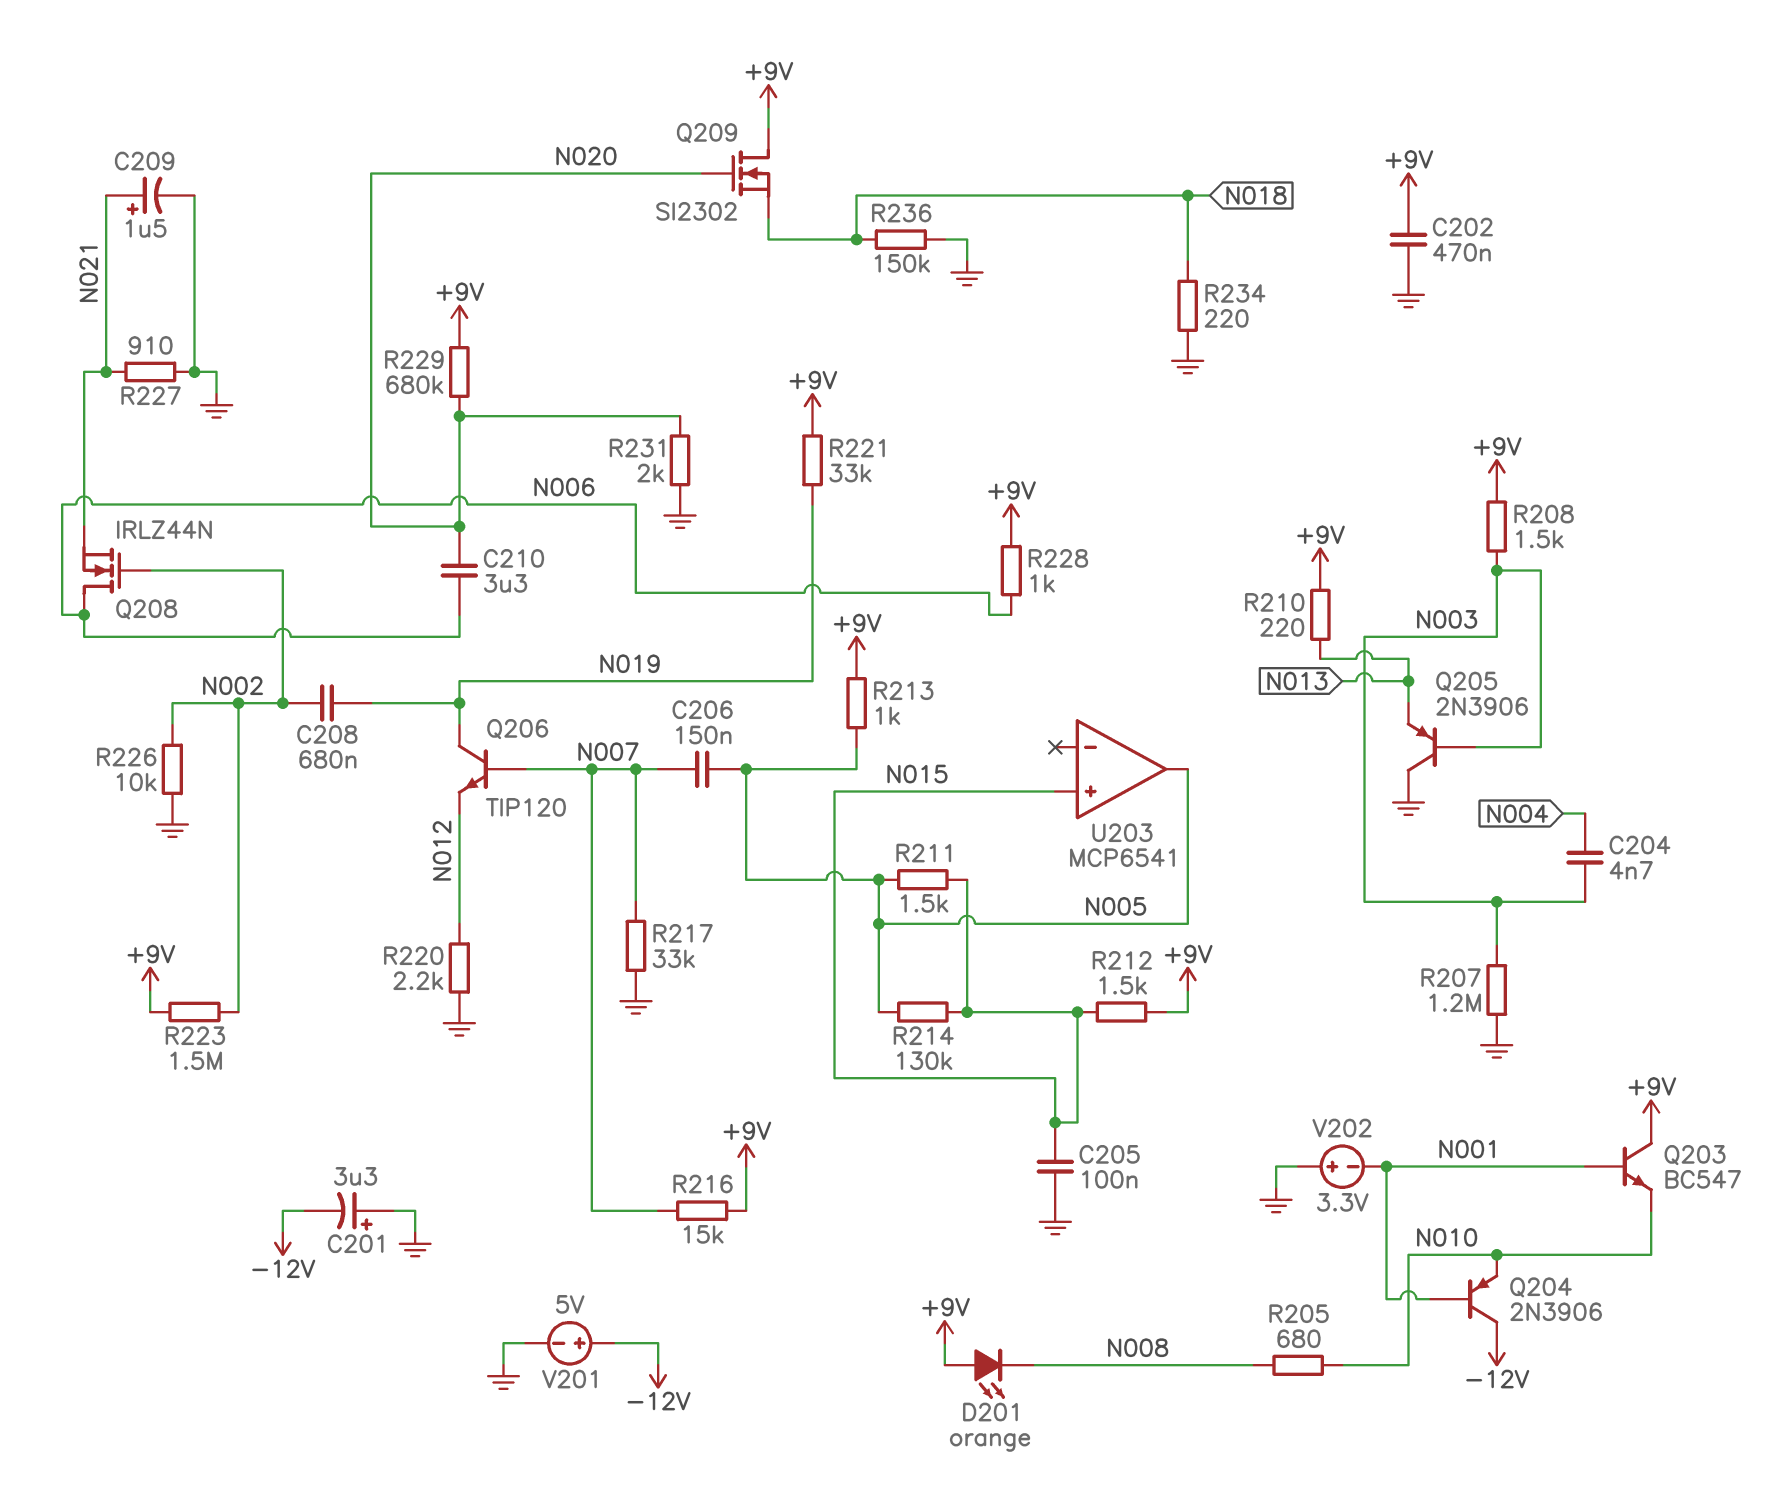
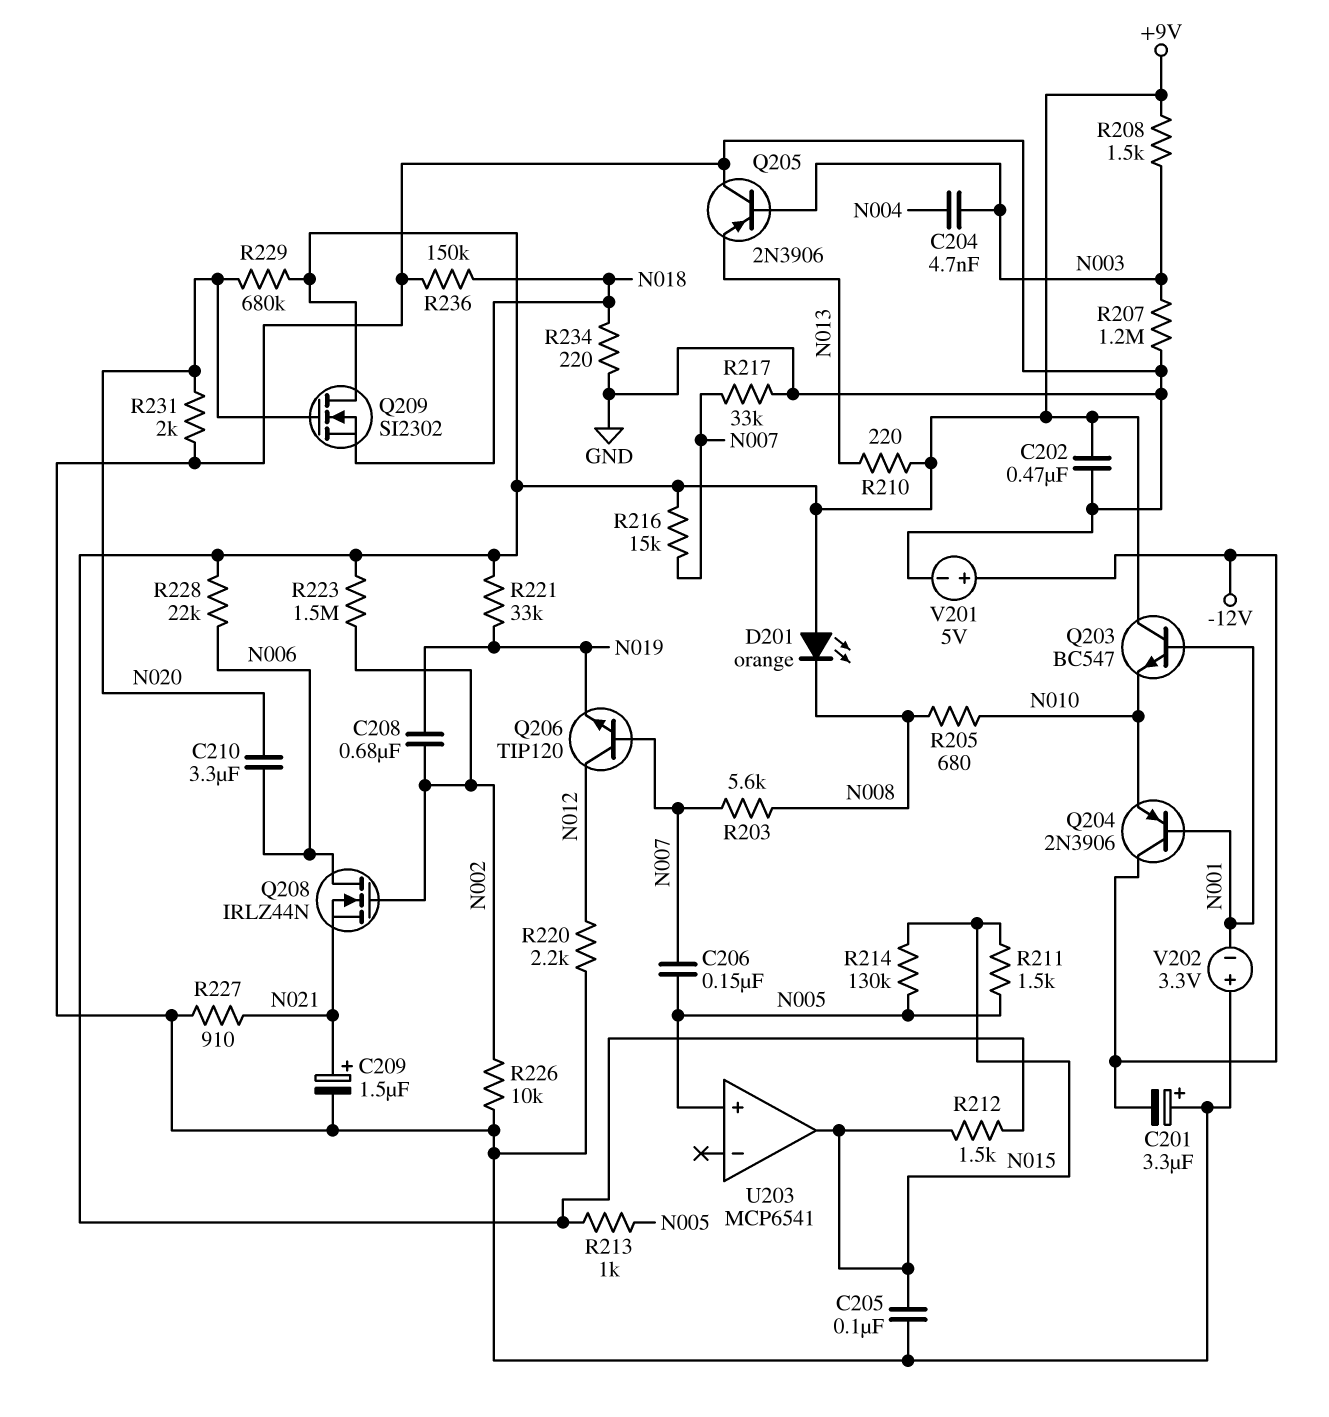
Q206: NPN TIP120 (B N007, C N019, E N012) -> NPN TIP120 (B N007, C N012, E N019)
R203: none -> 5.6k (N007, N008)
R228: 1k (+9V, N006) -> 22k (+9V, N006)
U203 pin in+: N015 -> N005
U203 pin out: N005 -> N015

